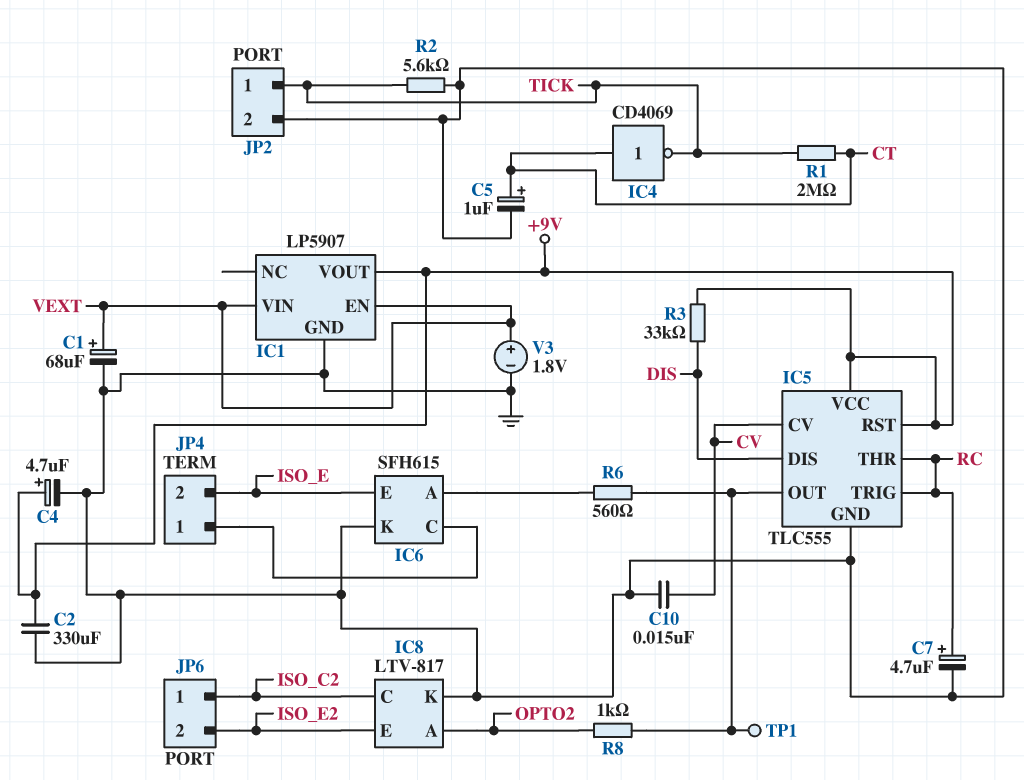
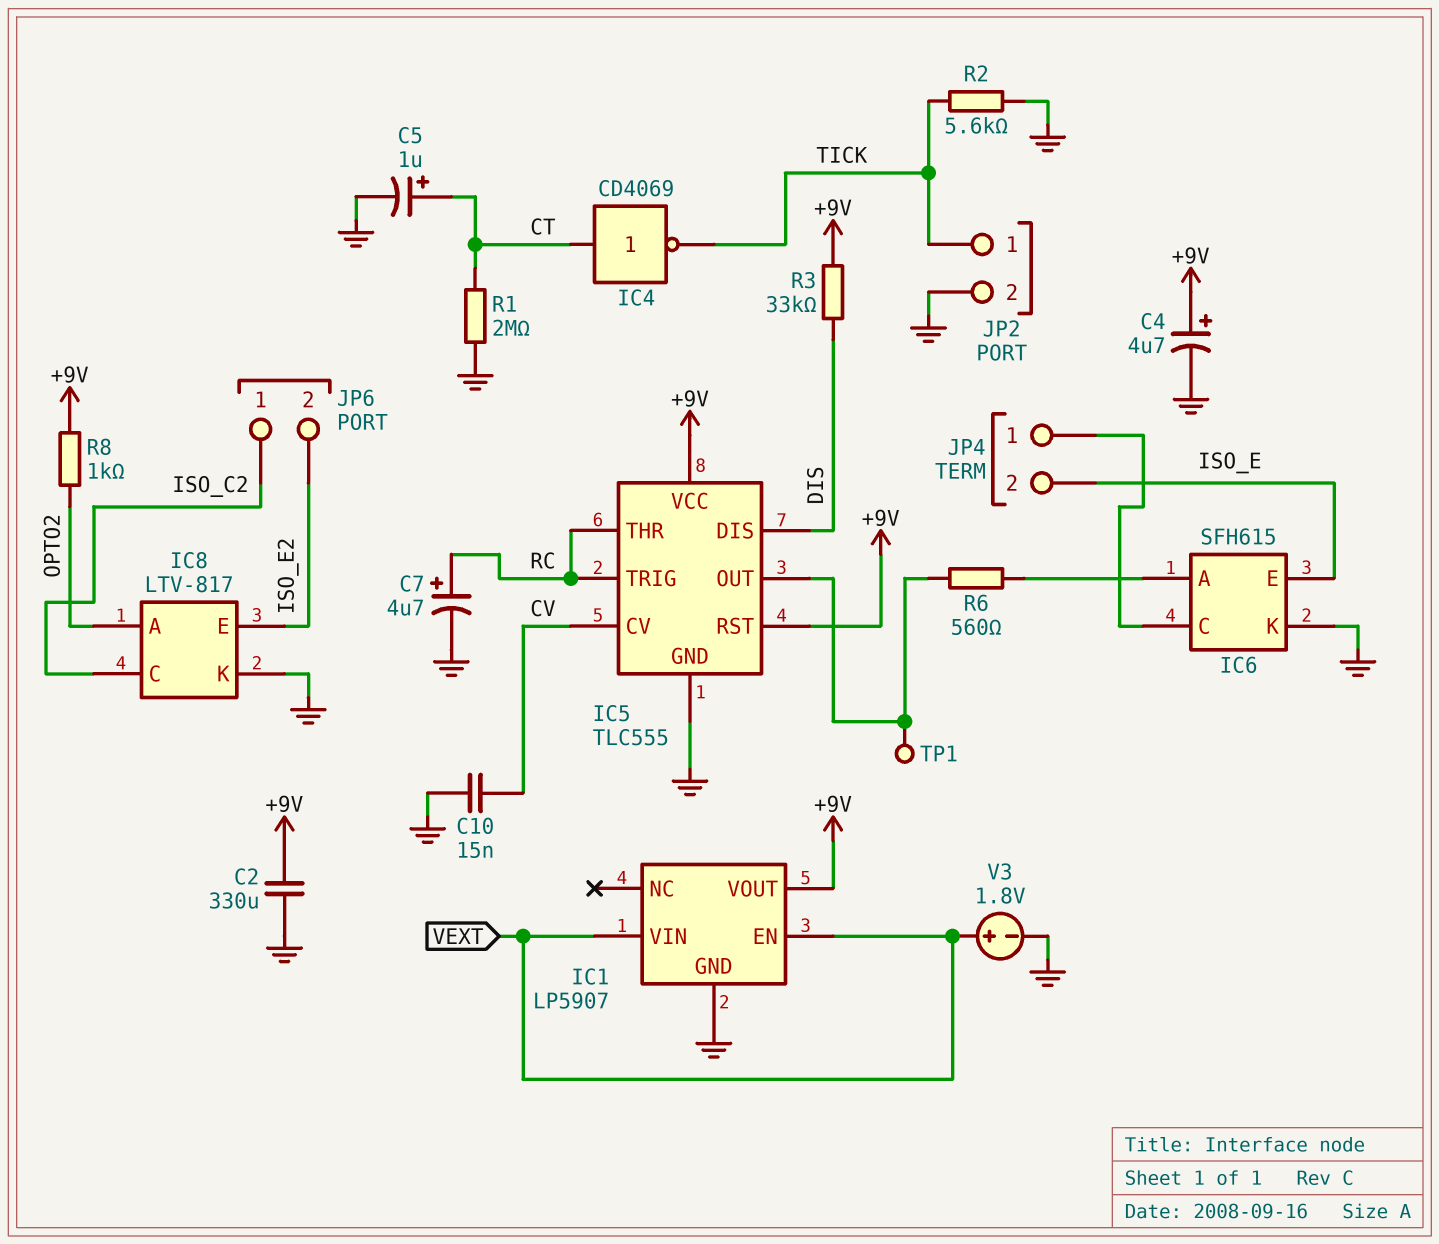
C1: 68uF (plus VEXT, minus GND) -> none
R1: 2M (CT, TICK) -> 2M (CT, GND)
R8: 1k (IC5/OUT, OPTO2) -> 1k (+9V, OPTO2)

